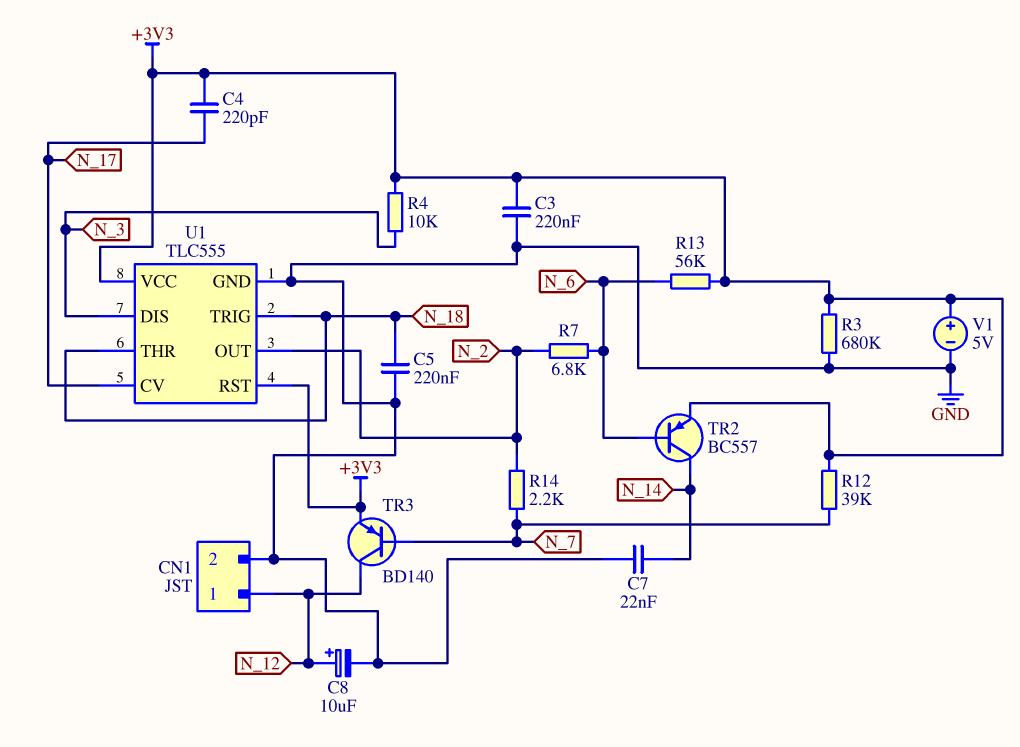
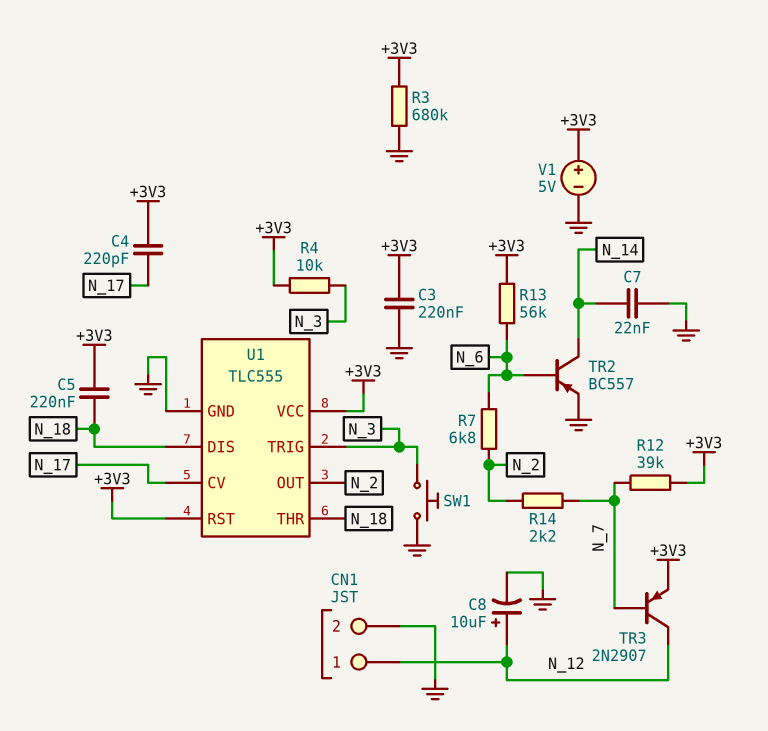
C5: 220nF (GND, N_18) -> 220nF (+3V3, N_18)
SW1: none -> button (GND, N_3)
TR2: PNP BC557 (B N_6, C N_14, E +3V3) -> PNP BC557 (B N_6, C N_14, E GND)
TR3: PNP BD140 (B N_7, C N_12, E +3V3) -> PNP 2N2907 (B N_7, C N_12, E +3V3)
U1 pin DIS: N_3 -> N_18
U1 pin TRIG: N_18 -> N_3

